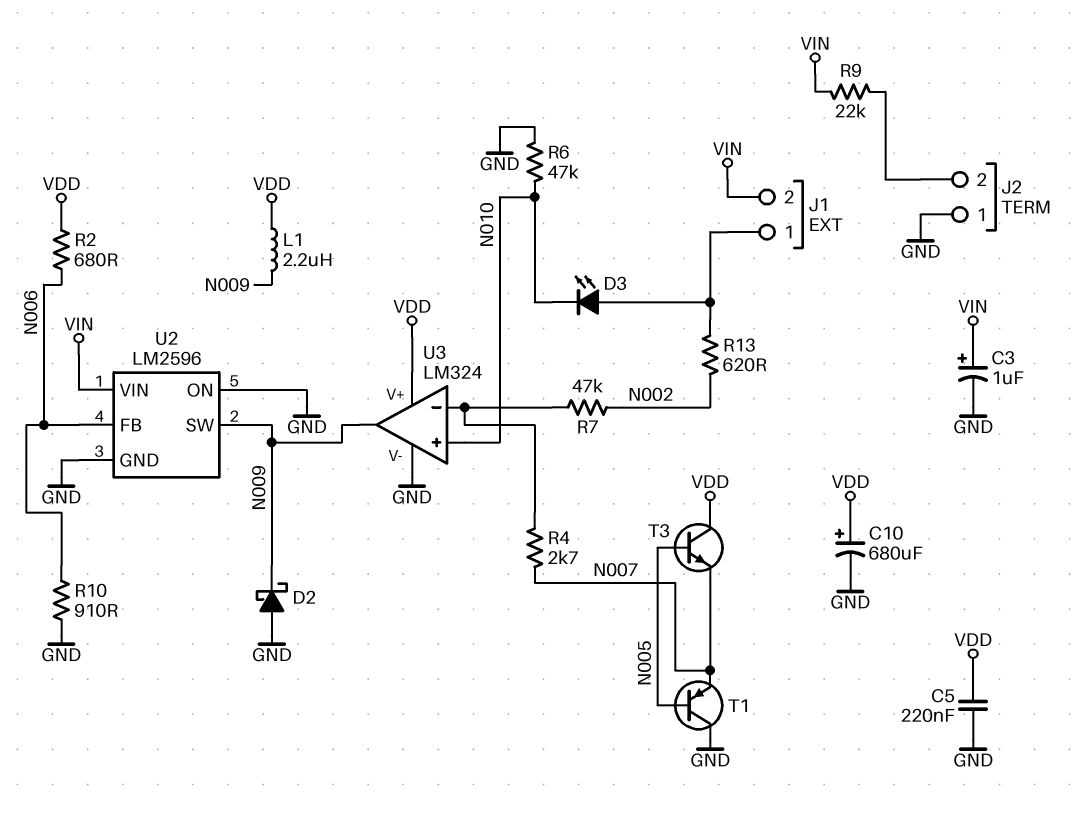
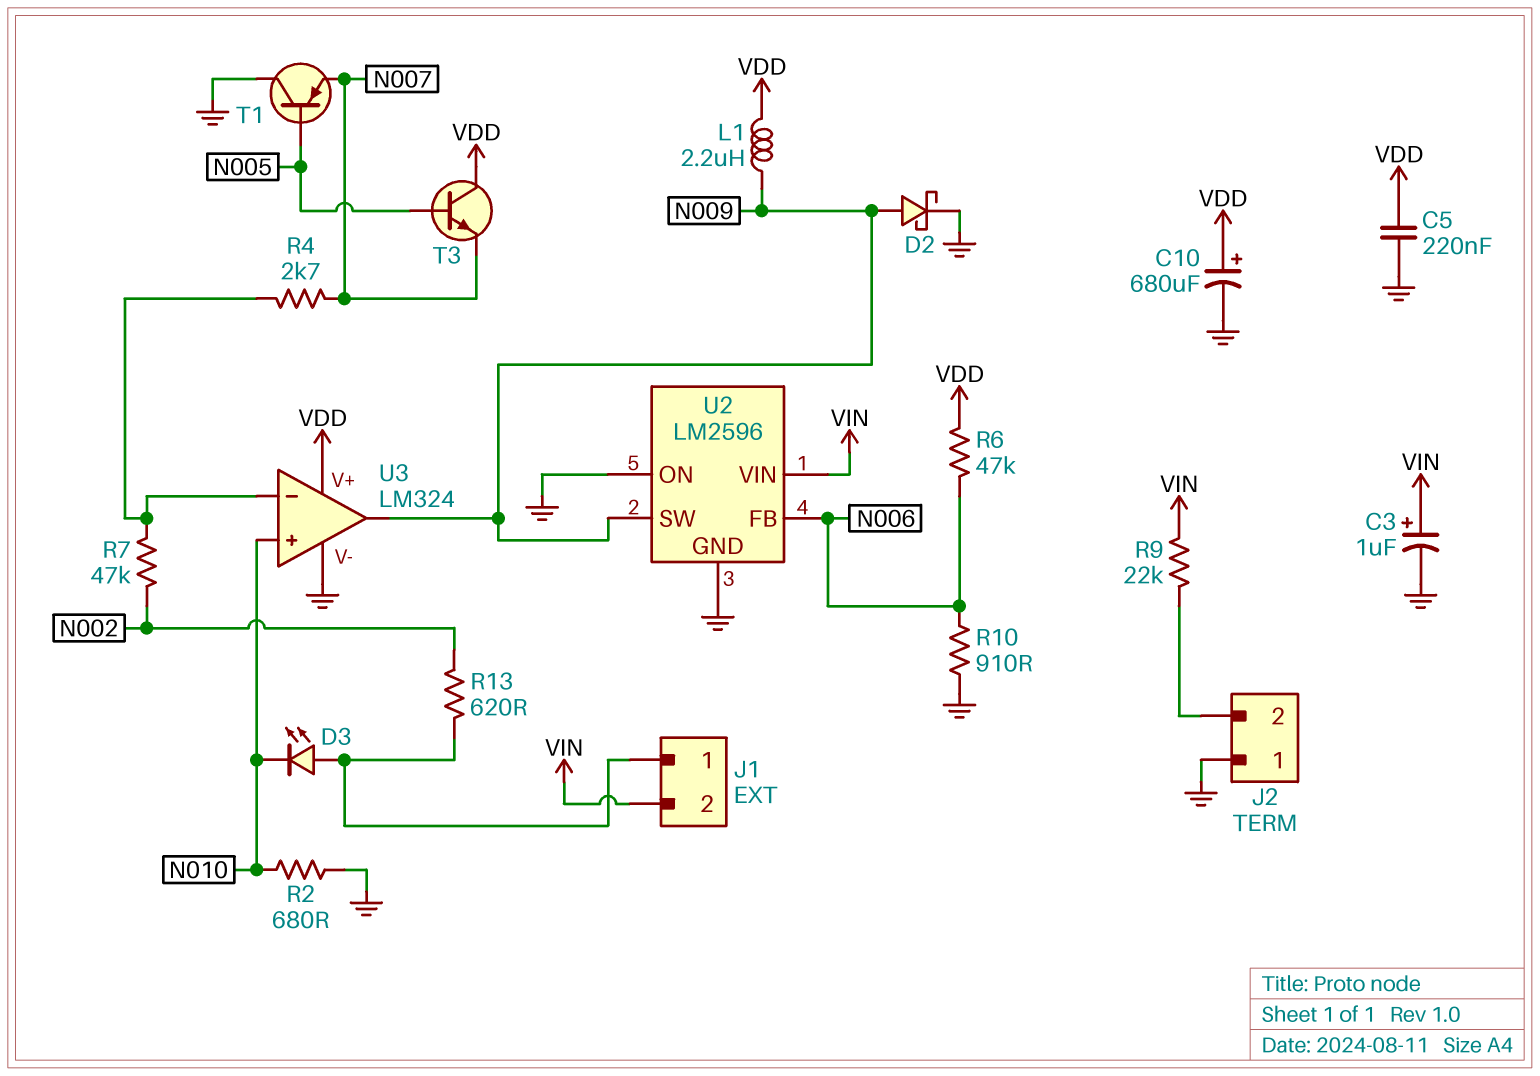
D2: schottky (A GND, K N009) -> schottky (A N009, K GND)
R2: 680 (N006, VDD) -> 680 (GND, N010)
R6: 47k (GND, N010) -> 47k (N006, VDD)

